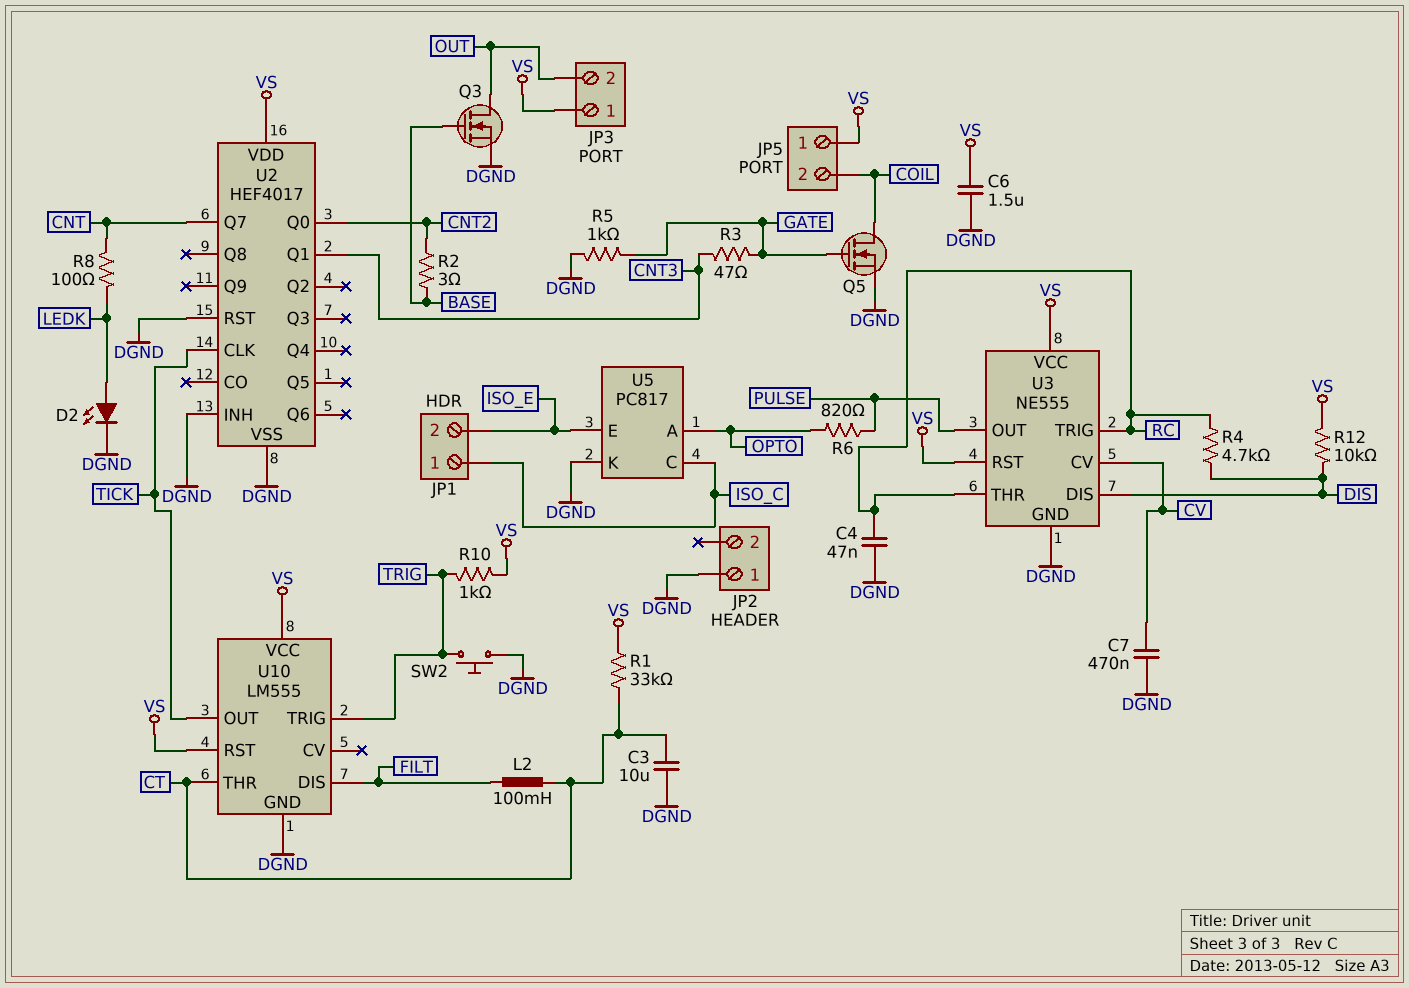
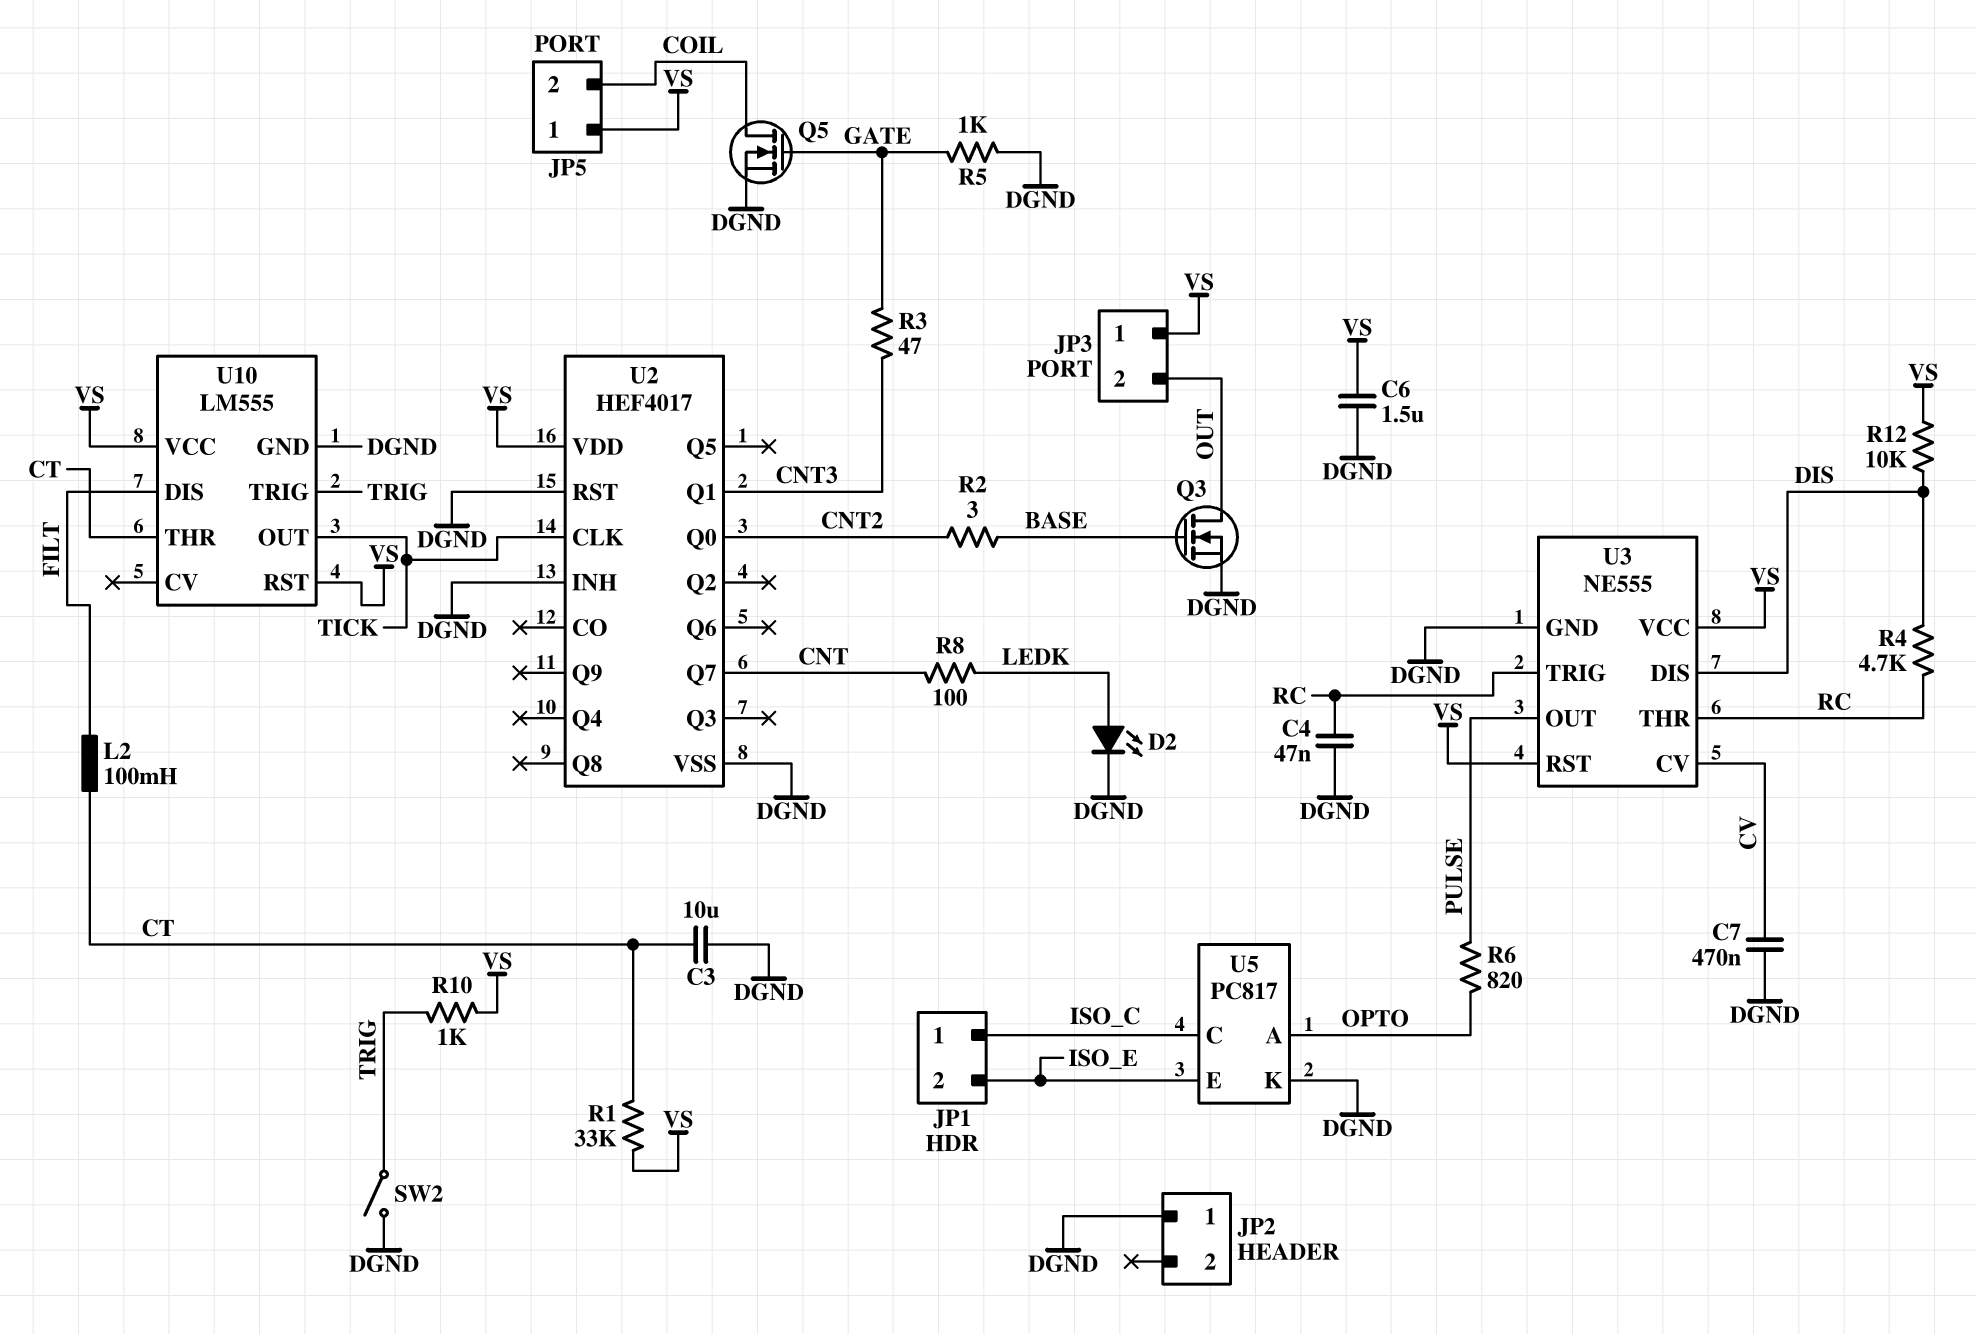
SW2: button (DGND, TRIG) -> switch (DGND, TRIG)

